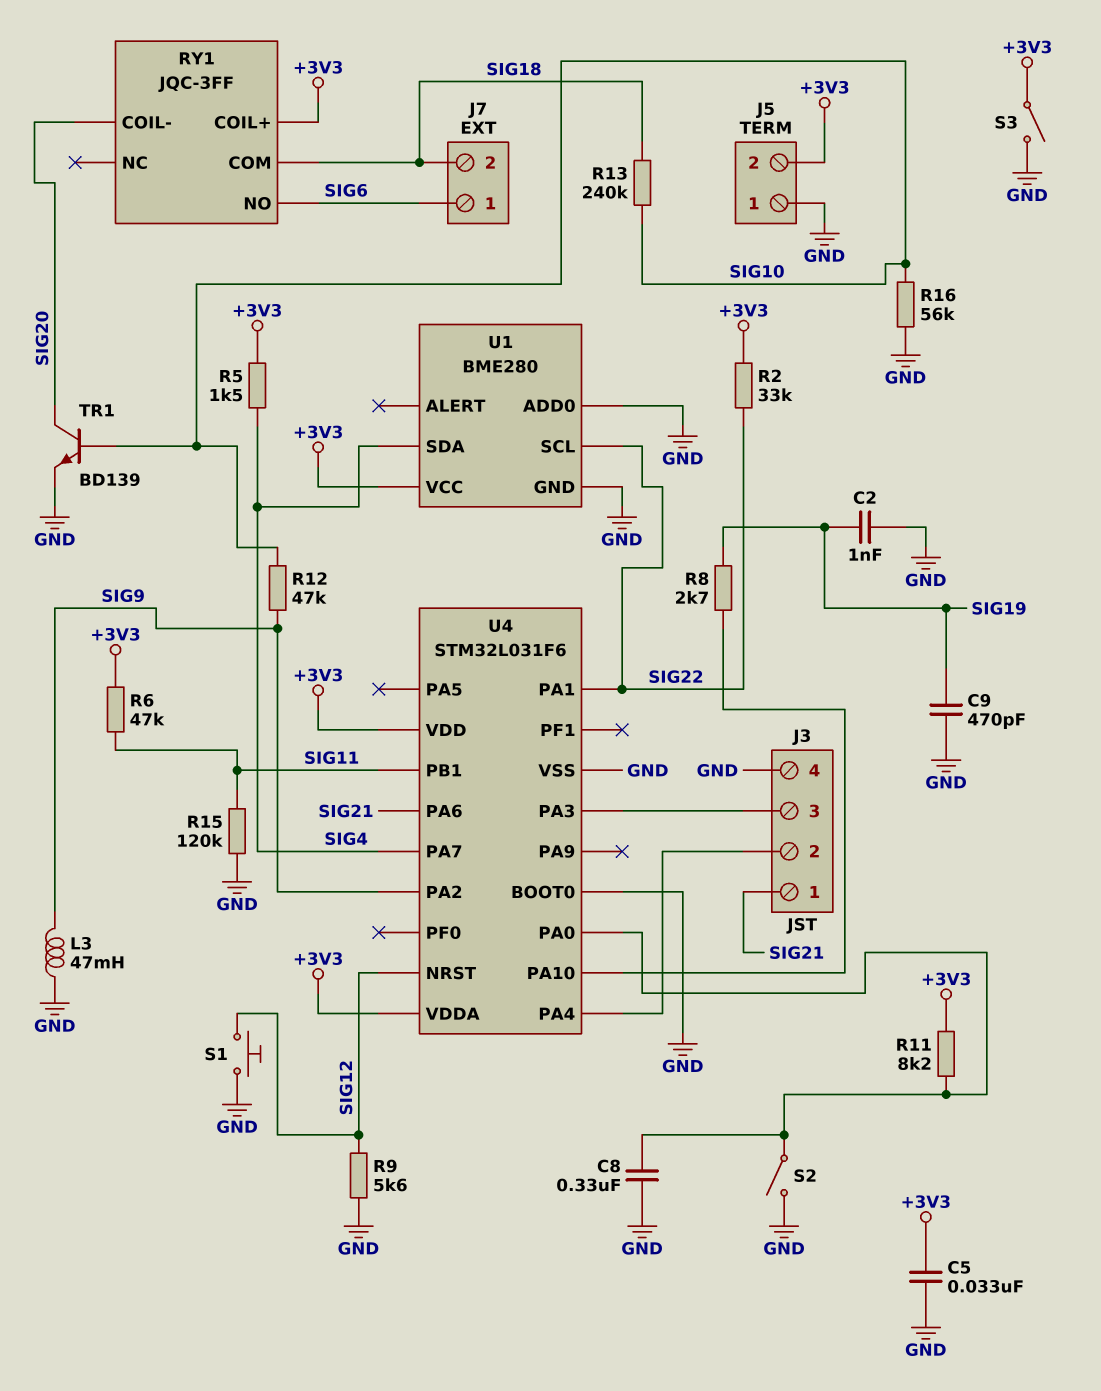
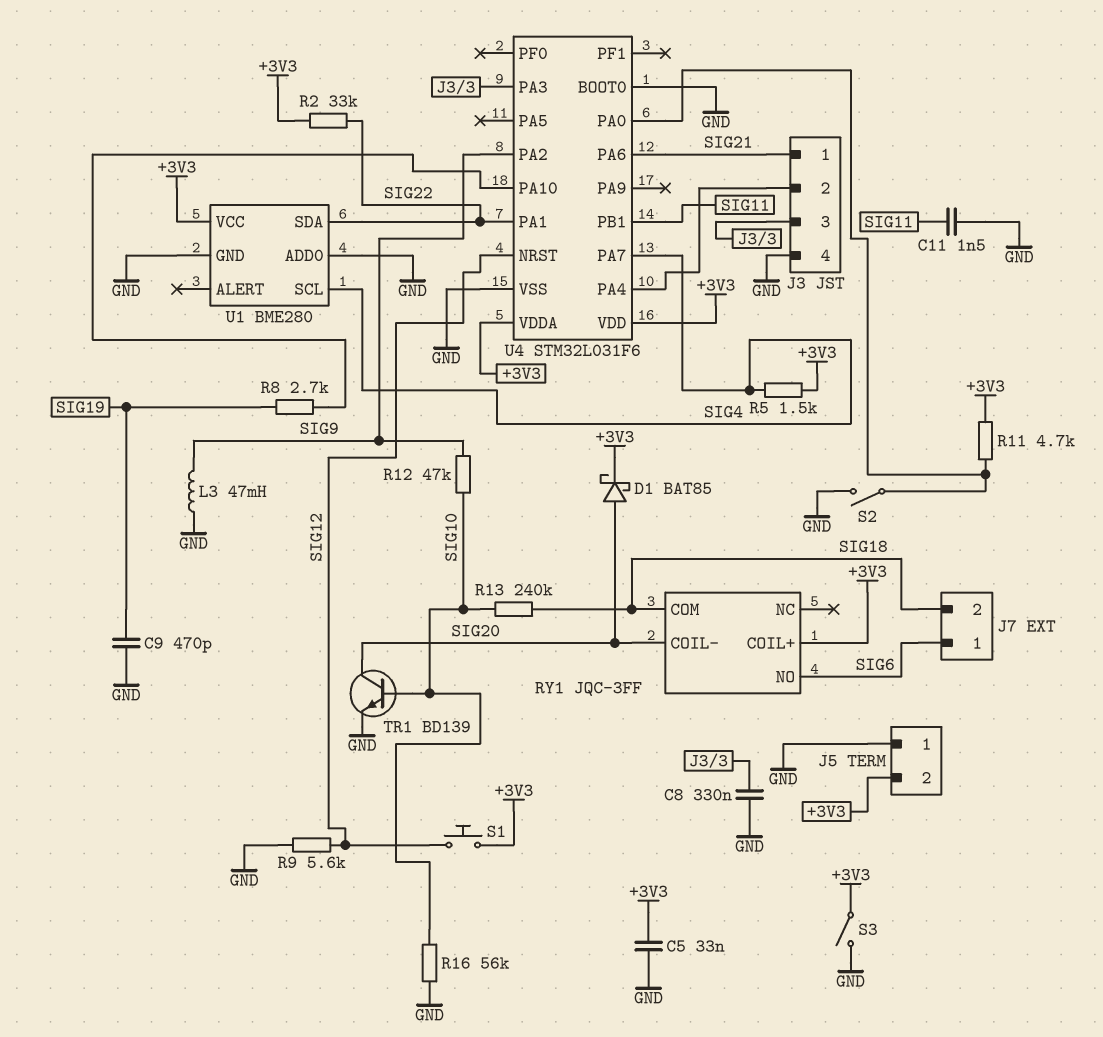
C2: 1nF (GND, SIG19) -> none
C8: 330nF (GND, U4/PA0) -> 330nF (GND, J3/3)
C11: none -> 1.5nF (GND, SIG11)
D1: none -> schottky BAT85 (A SIG20, K +3V3)
R6: 47k (+3V3, SIG11) -> none
R11: 8.2k (+3V3, U4/PA0) -> 4.7k (+3V3, U4/PA0)
R15: 120k (GND, SIG11) -> none
S1: button (GND, SIG12) -> button (+3V3, SIG12)
U1 pin SCL: SIG22 -> SIG4
U1 pin SDA: SIG4 -> SIG22

